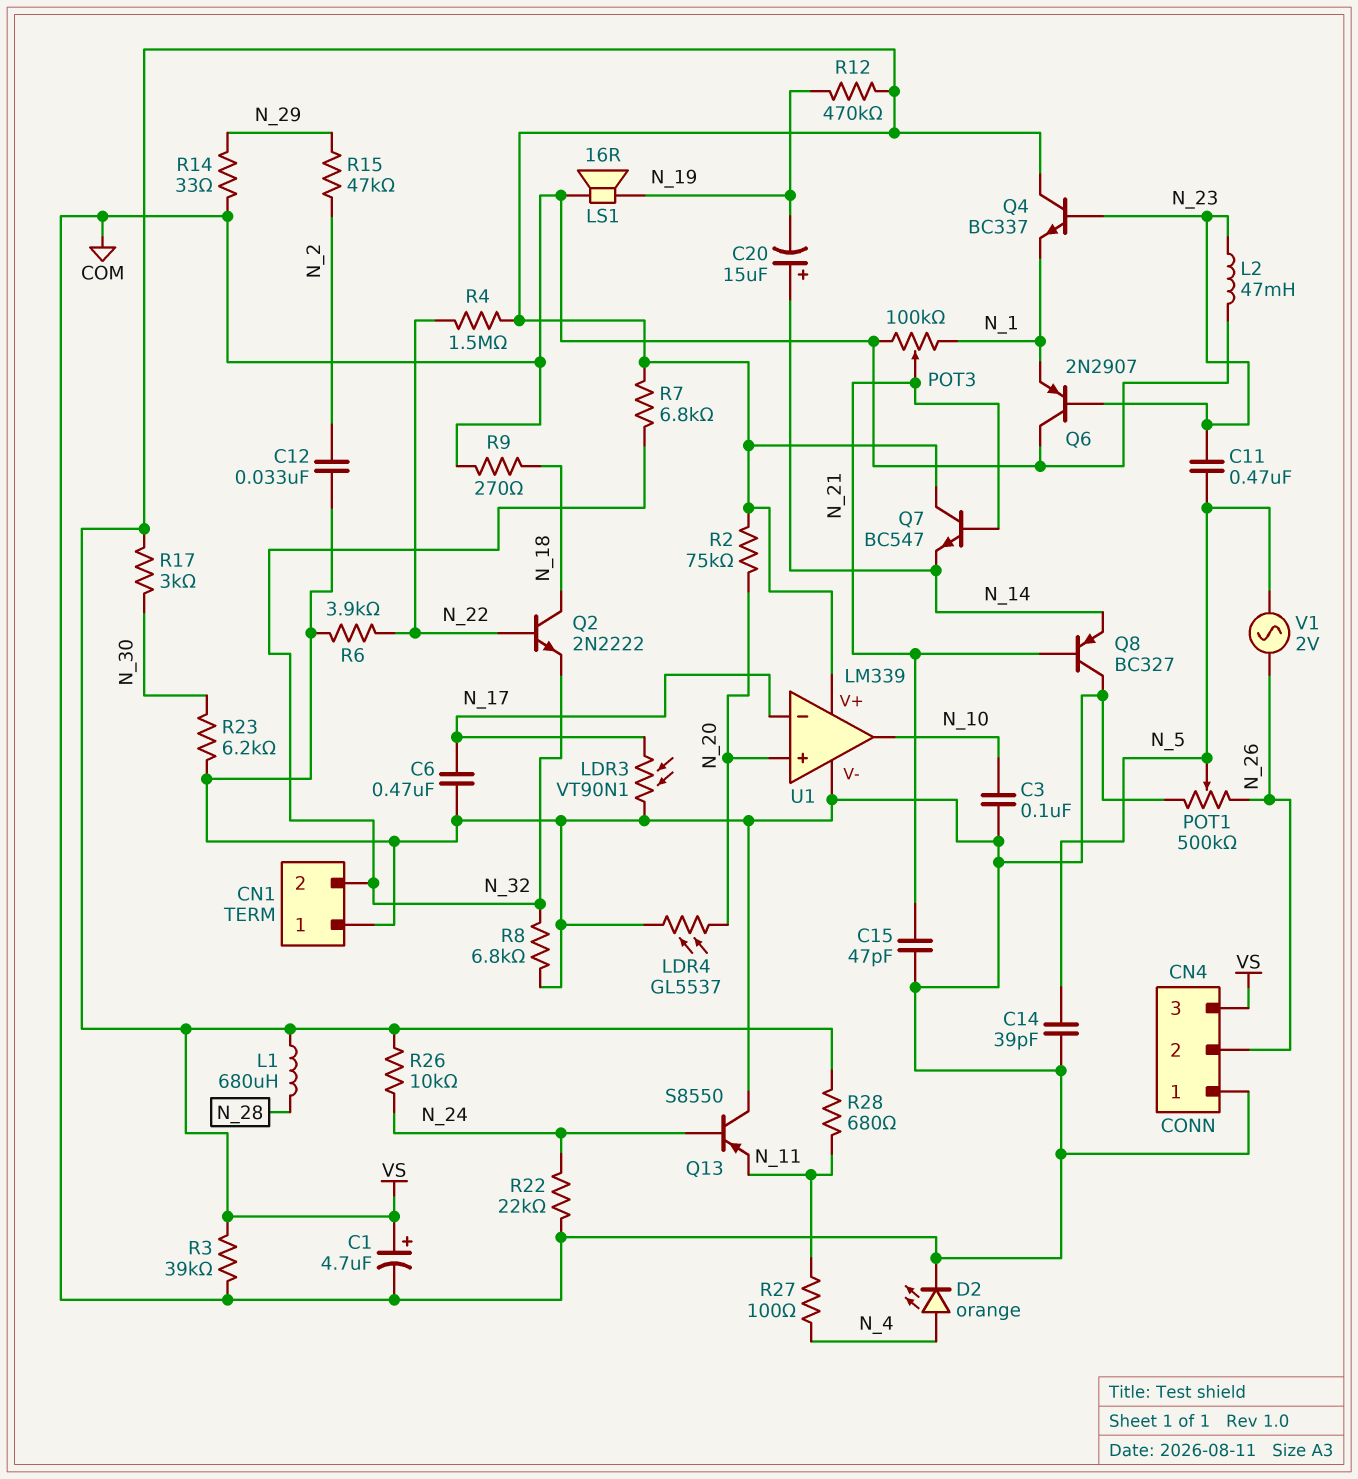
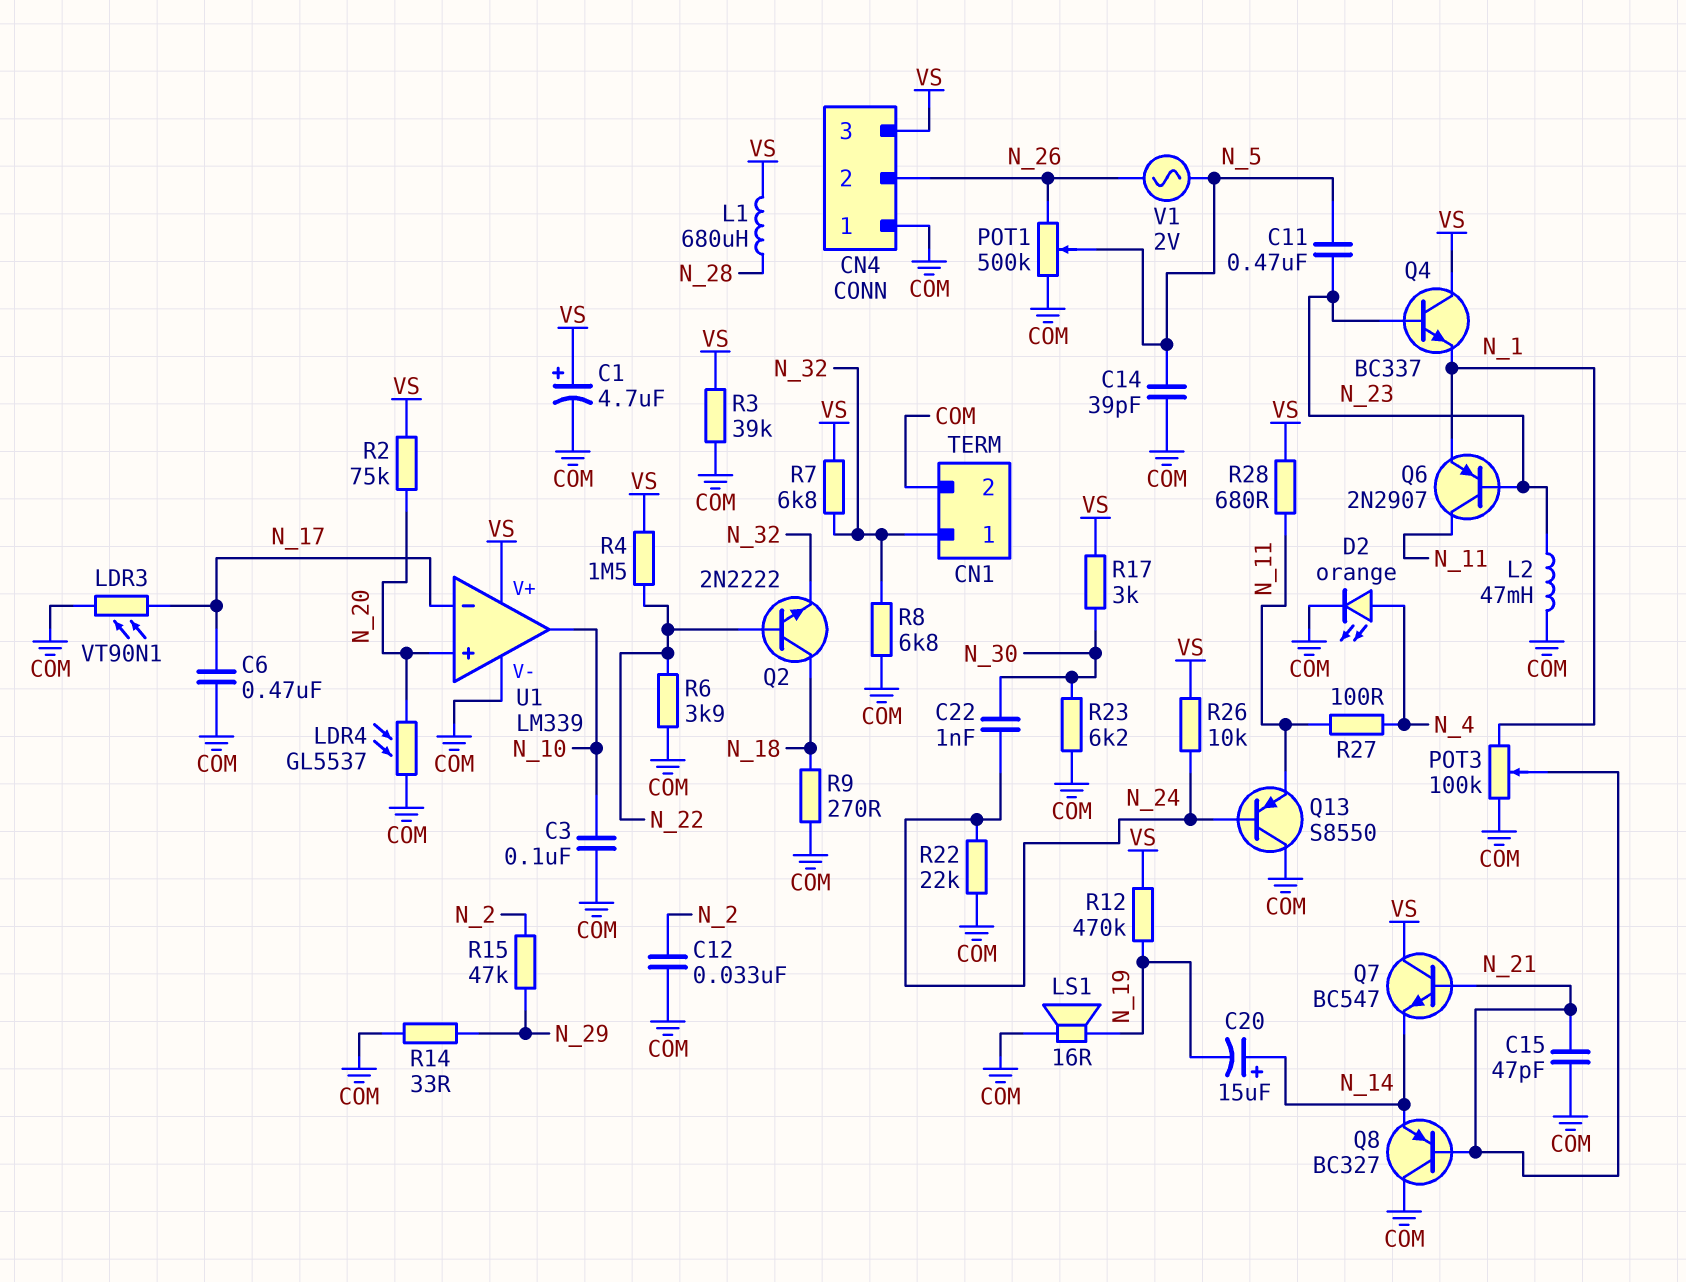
C22: none -> 1nF (N_24, N_30)
CN1 pin 1: COM -> N_32
CN1 pin 2: N_32 -> COM
Q6: PNP 2N2907 (B N_23, C COM, E N_1) -> PNP 2N2907 (B N_23, C N_11, E N_1)

